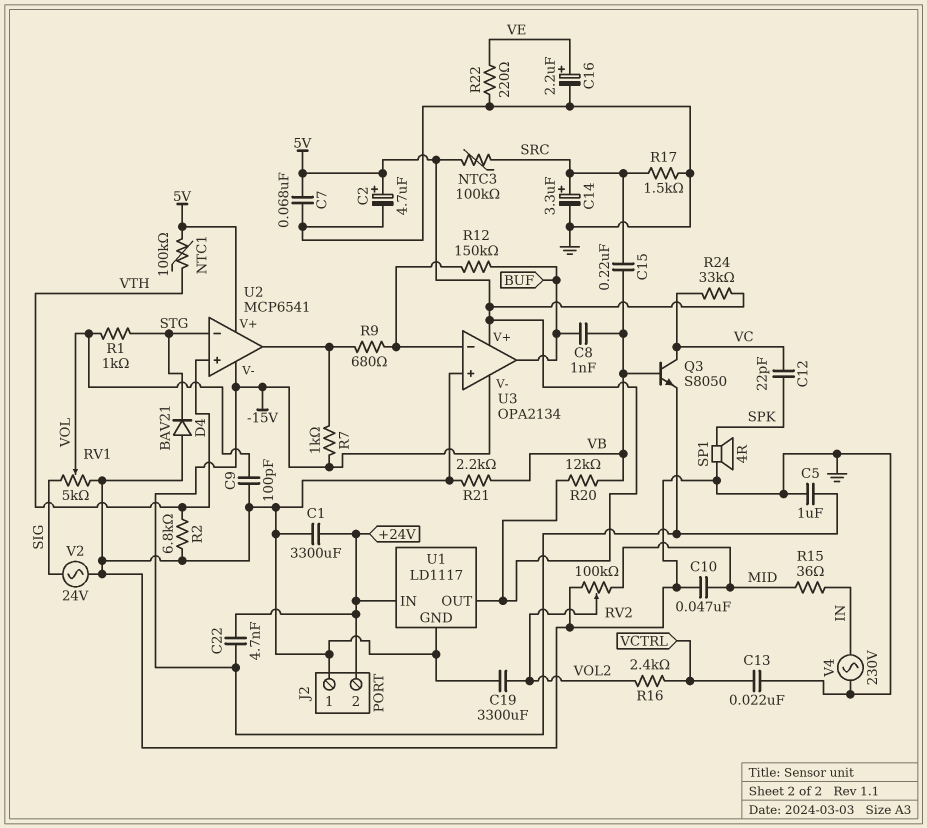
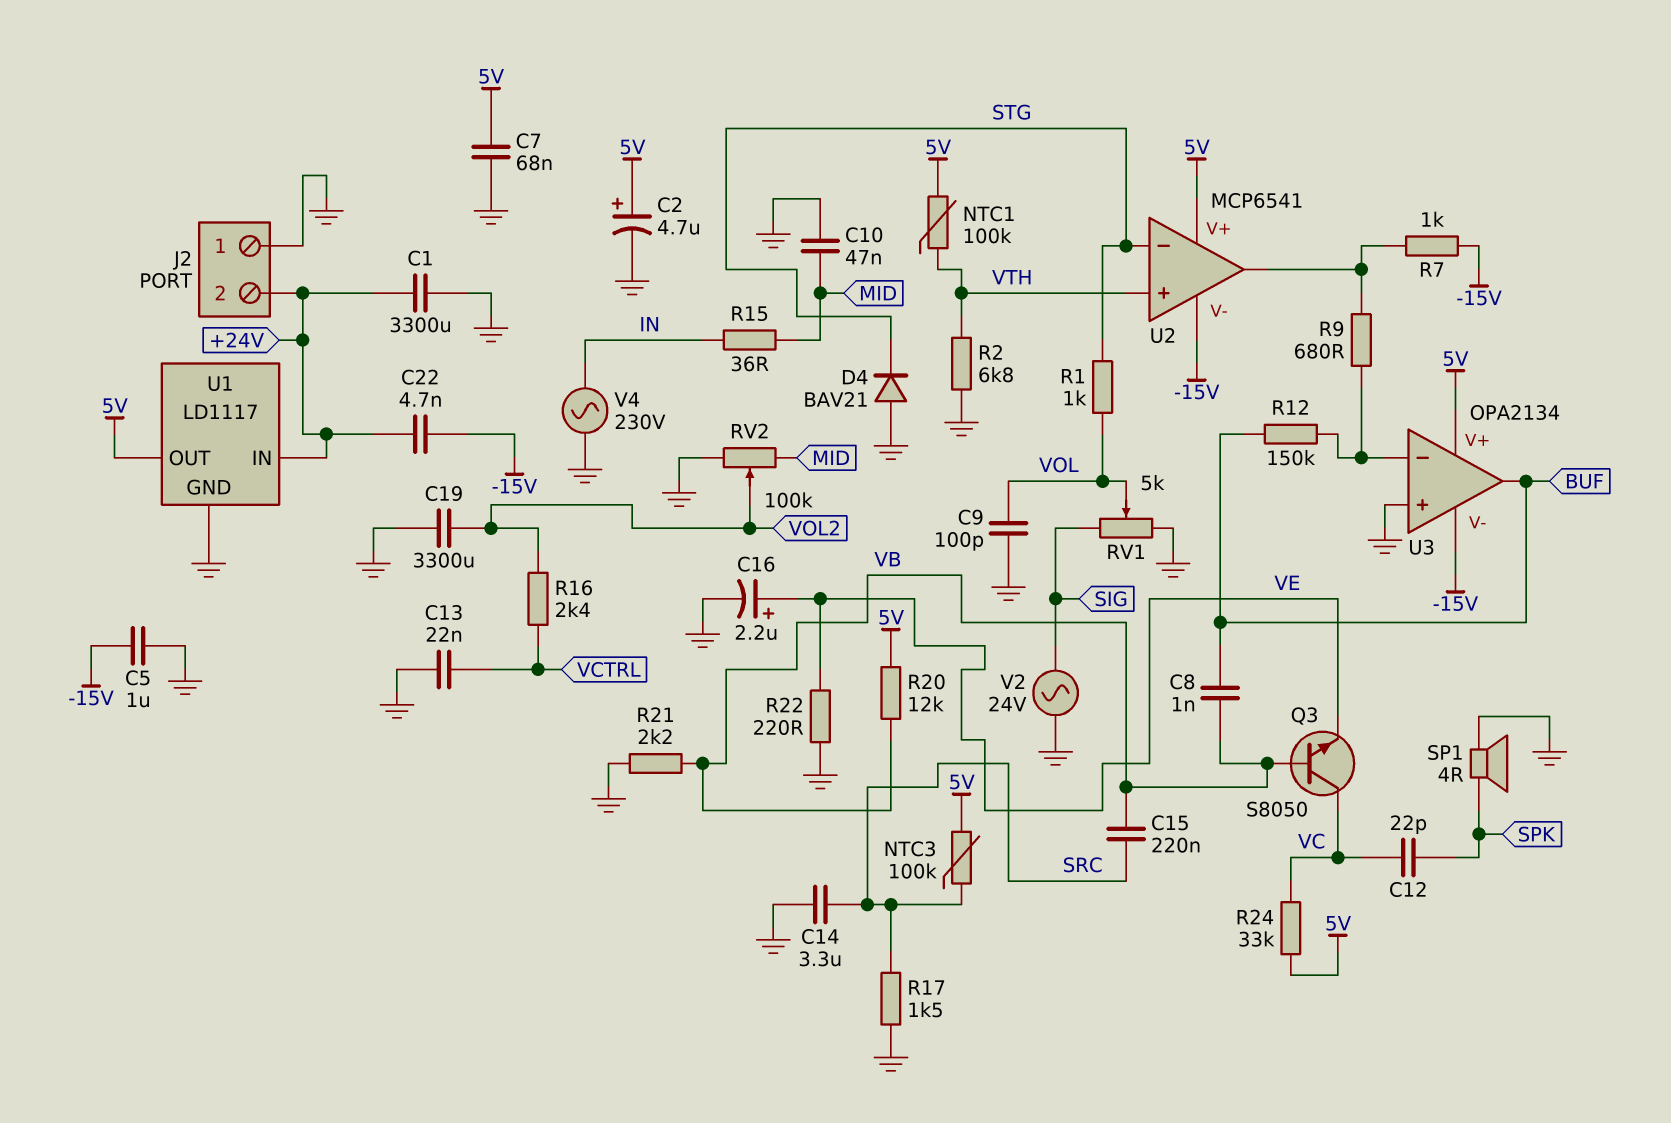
C14: 3.3uF (plus SRC, minus GND) -> 3.3uF (GND, SRC)
Q3: NPN S8050 (B VB, C VC, E -15V) -> NPN S8050 (B VB, C VC, E VE)

